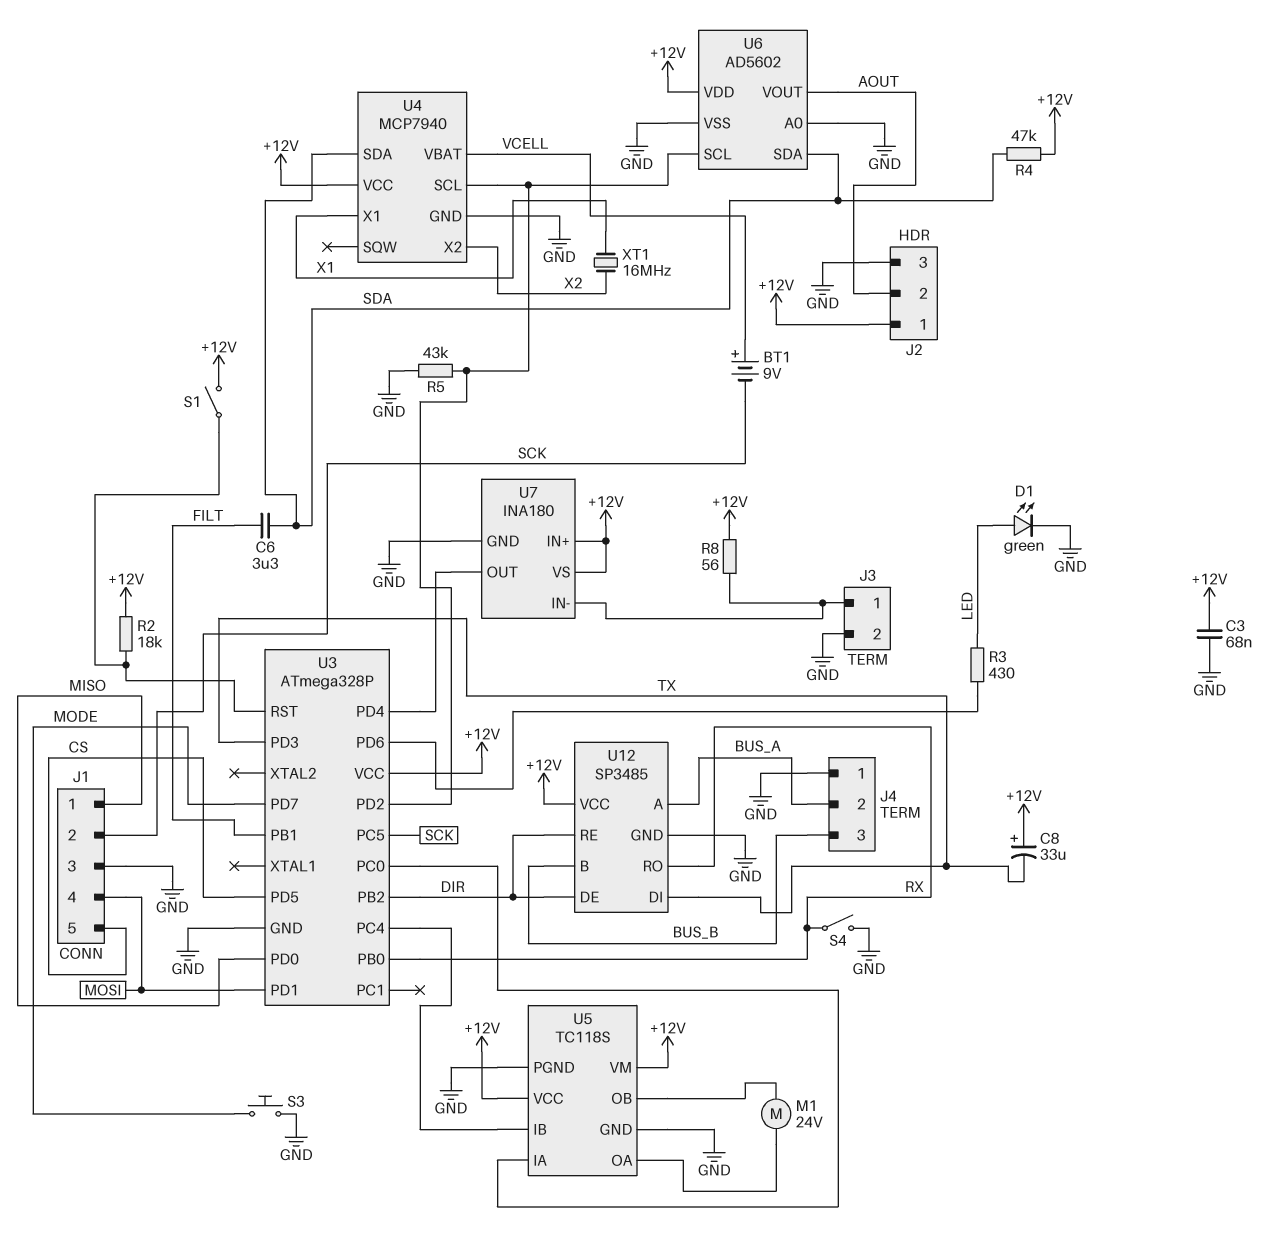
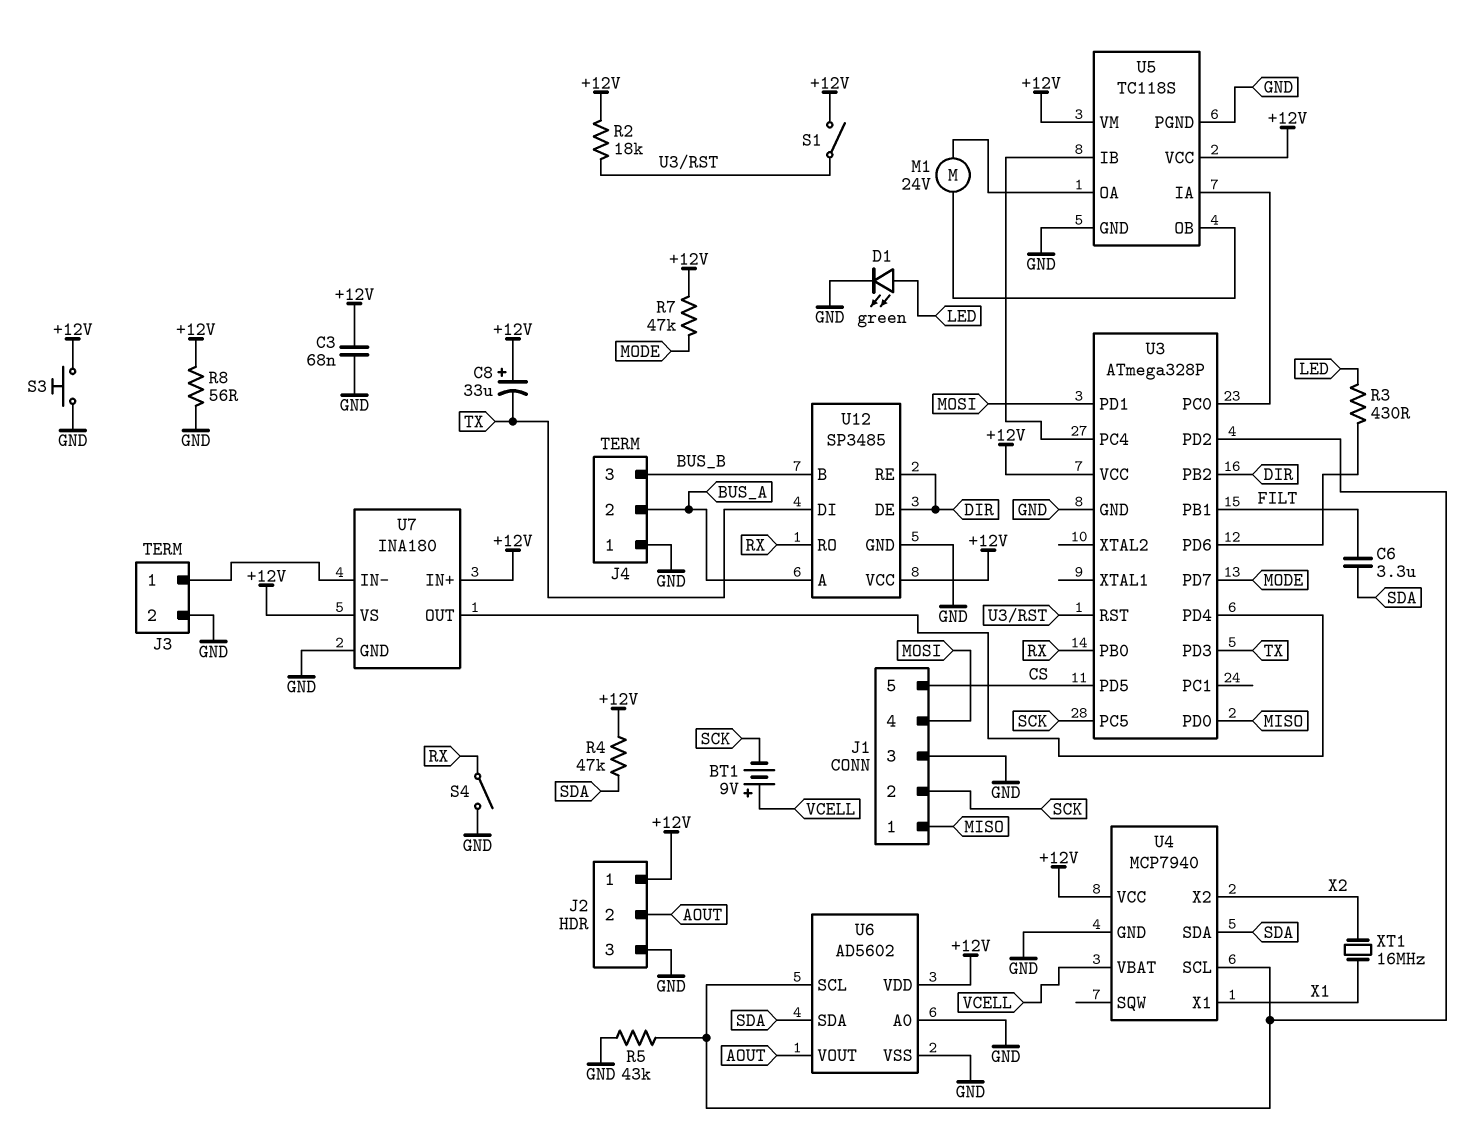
R7: none -> 47k (+12V, MODE)
R8: 56 (+12V, J3/1) -> 56 (+12V, GND)
S3: button (GND, MODE) -> button (+12V, GND)

